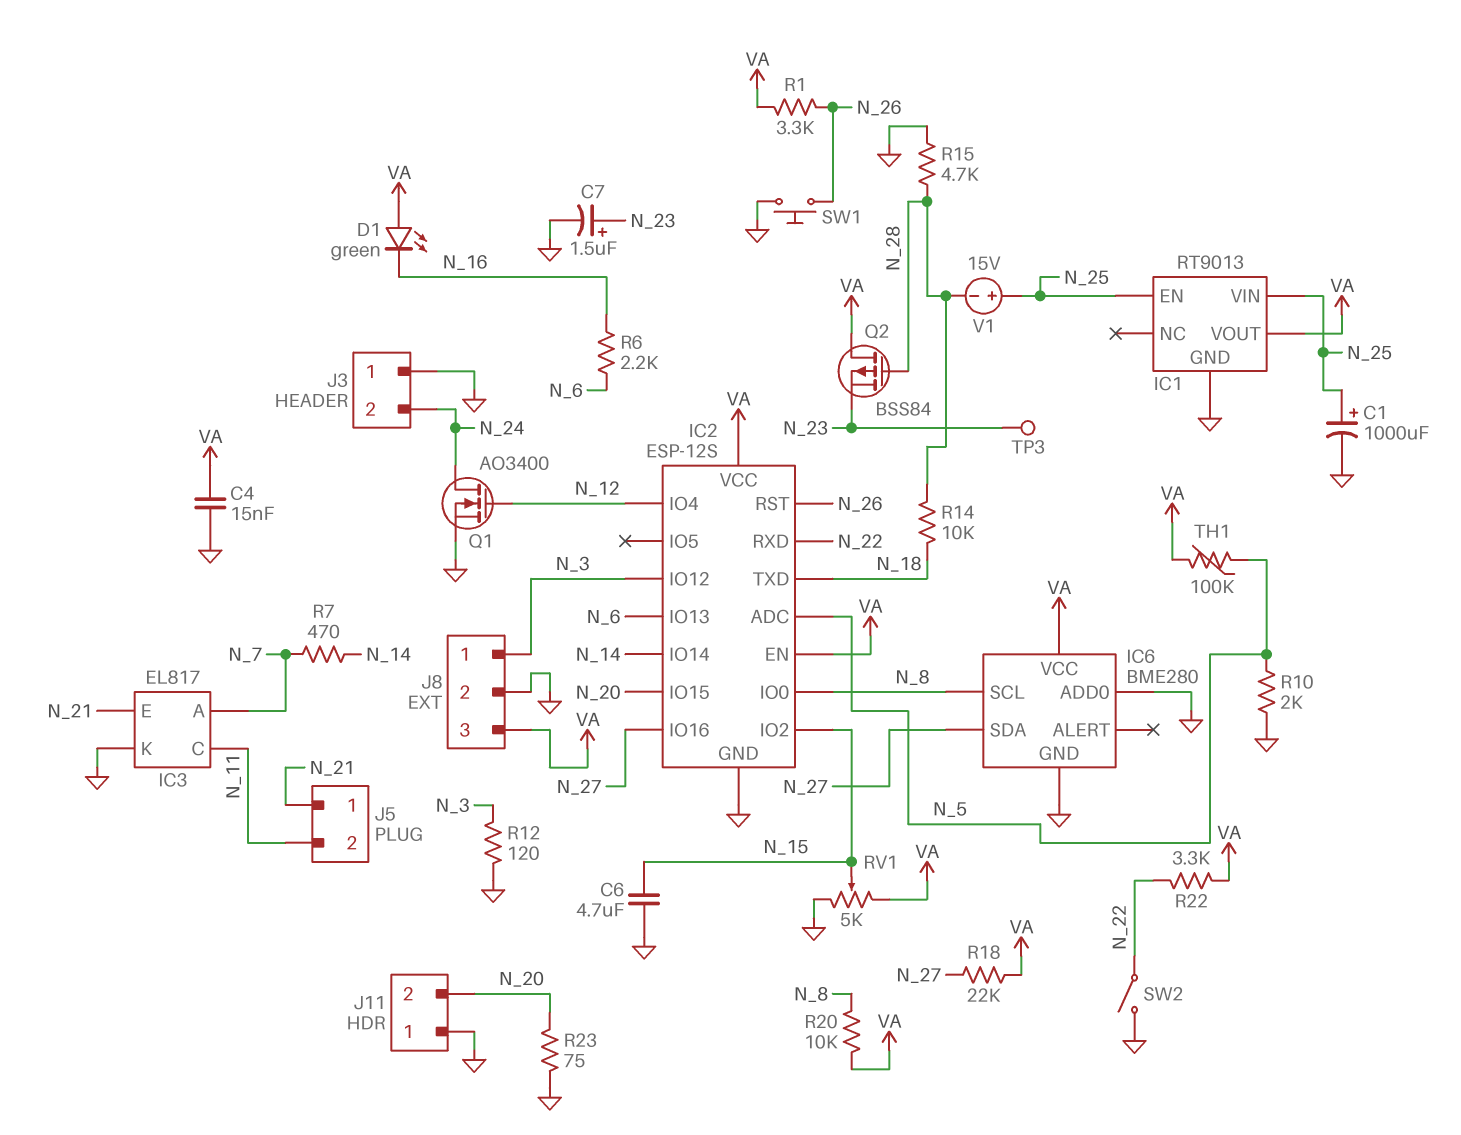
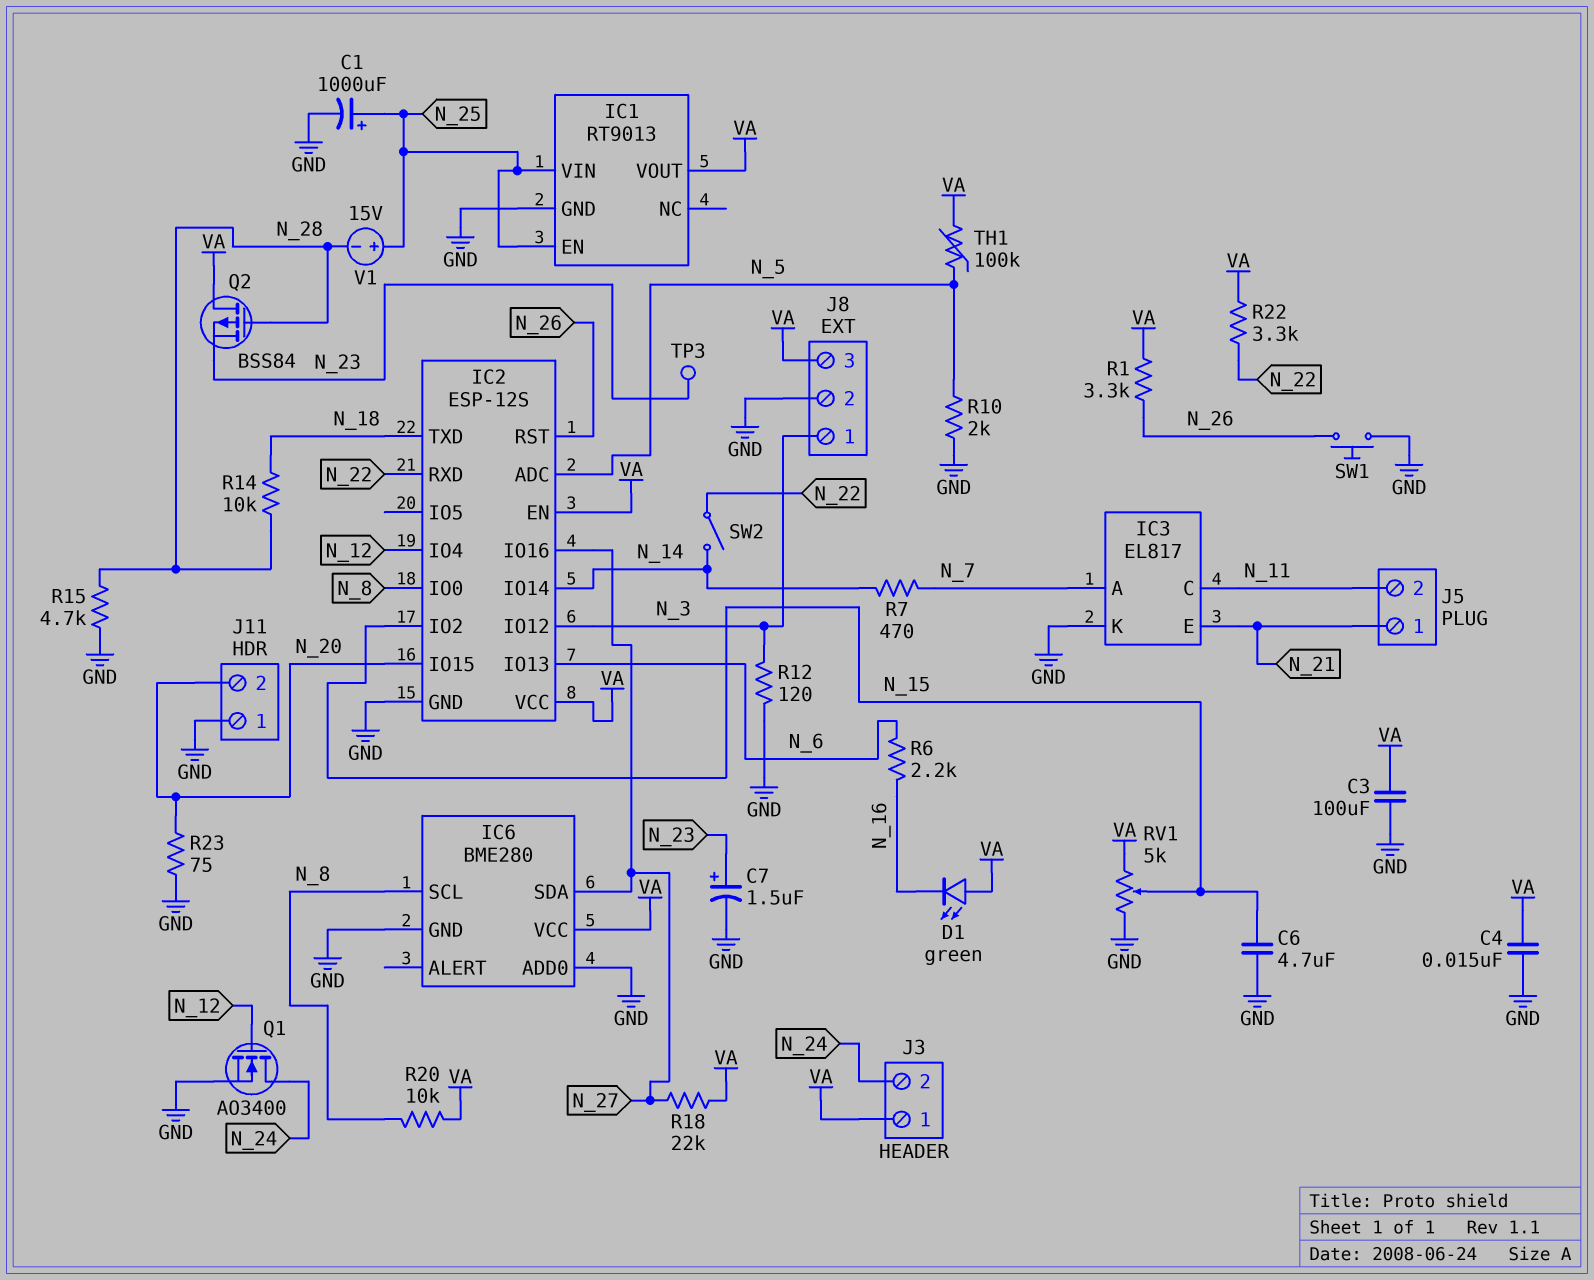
C3: none -> 100uF (GND, VA)
J3 pin 1: GND -> VA
SW2: switch (GND, N_22) -> switch (N_14, N_22)

